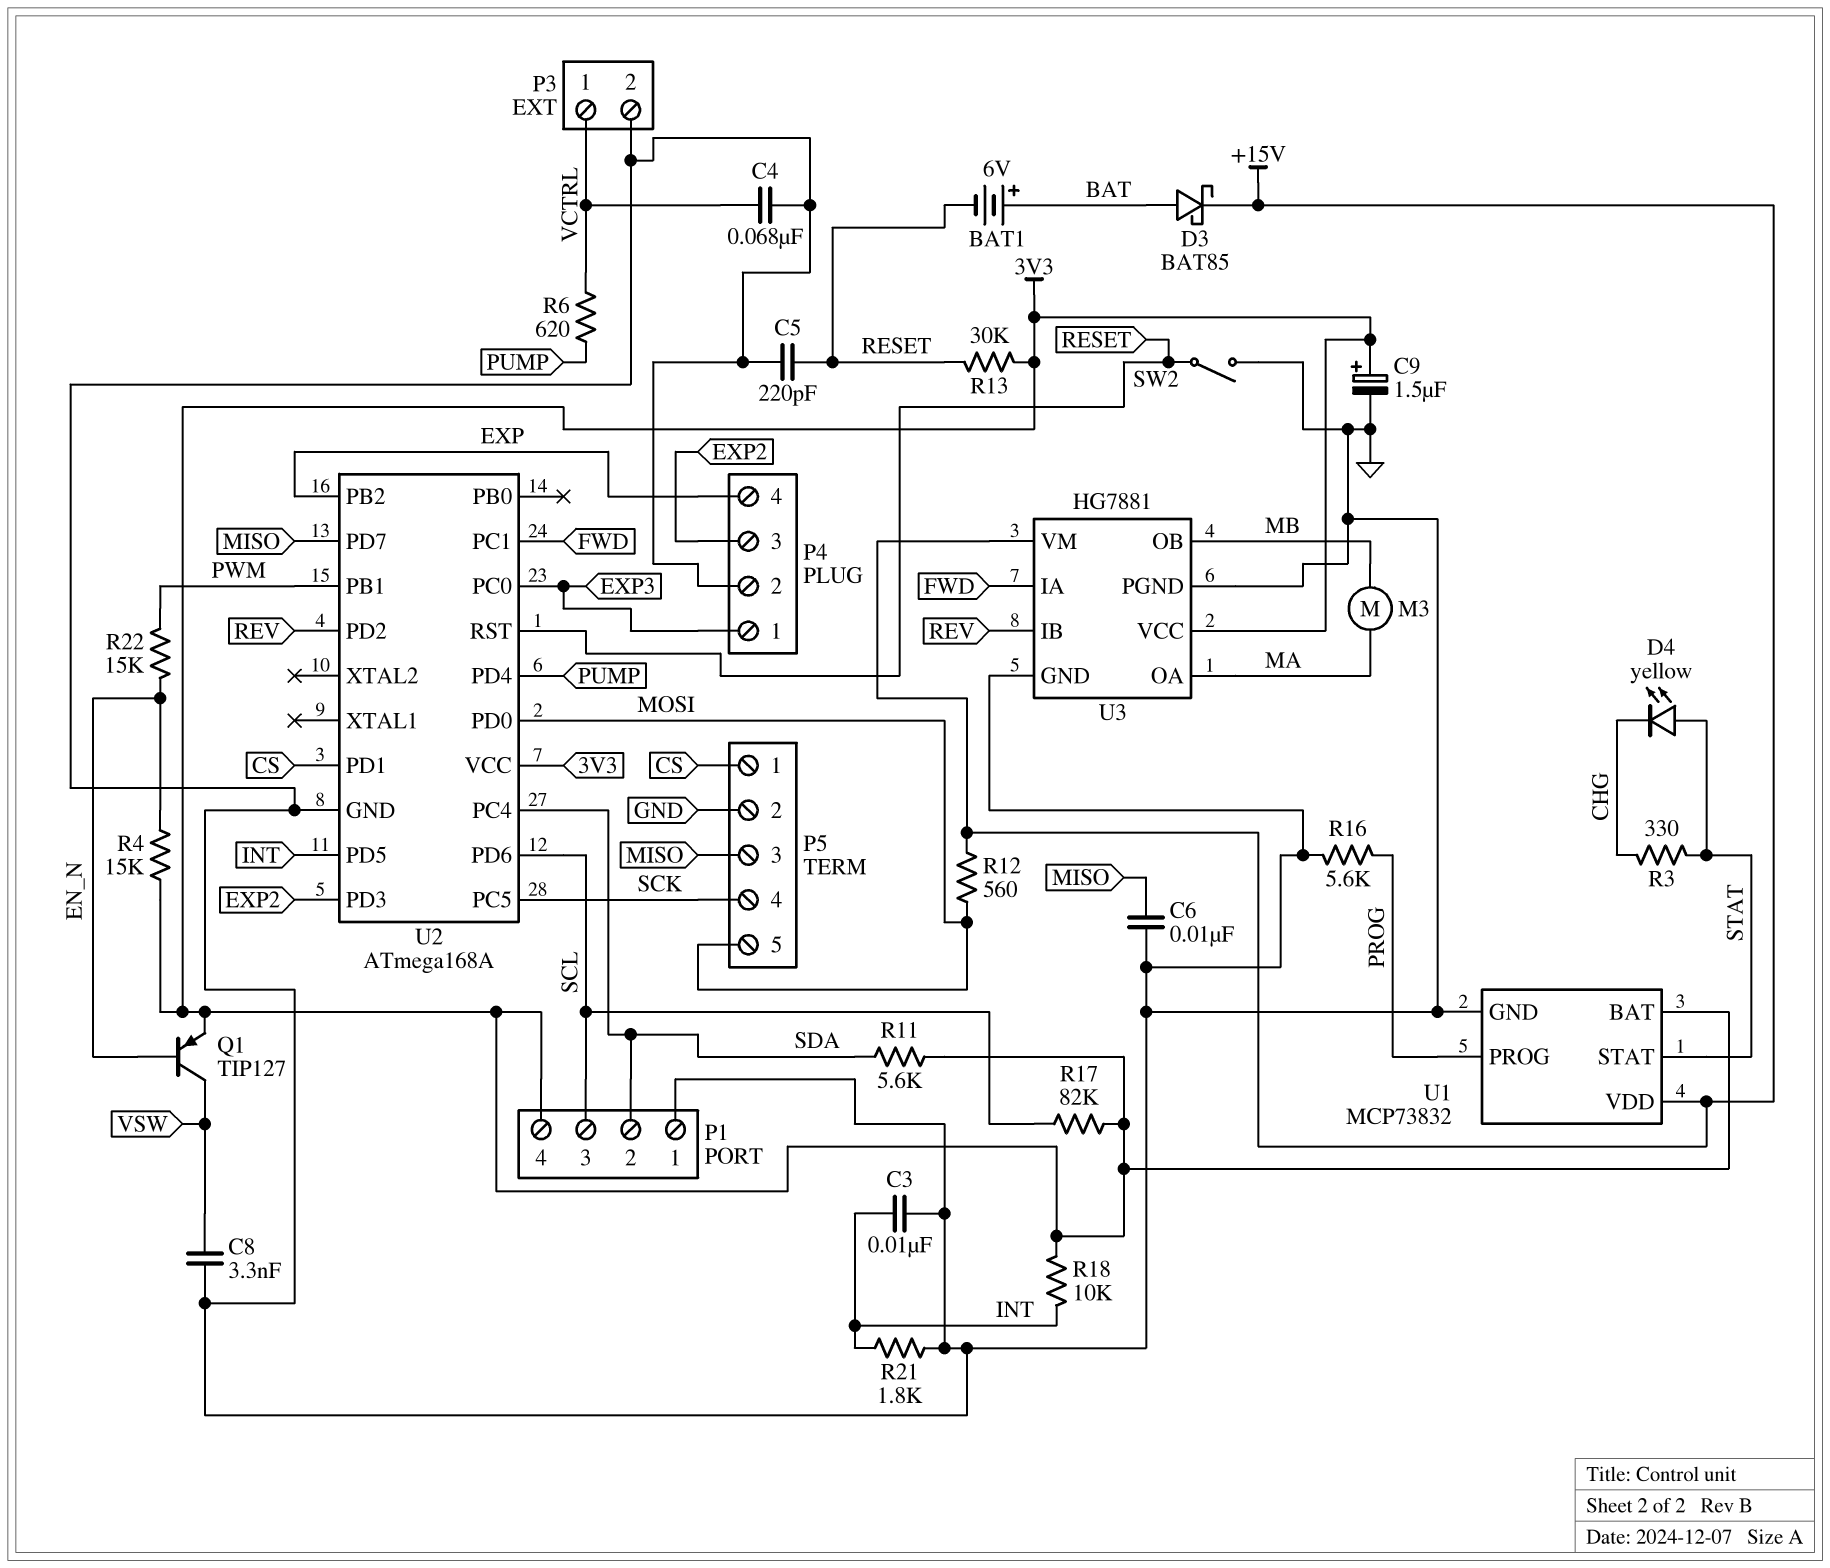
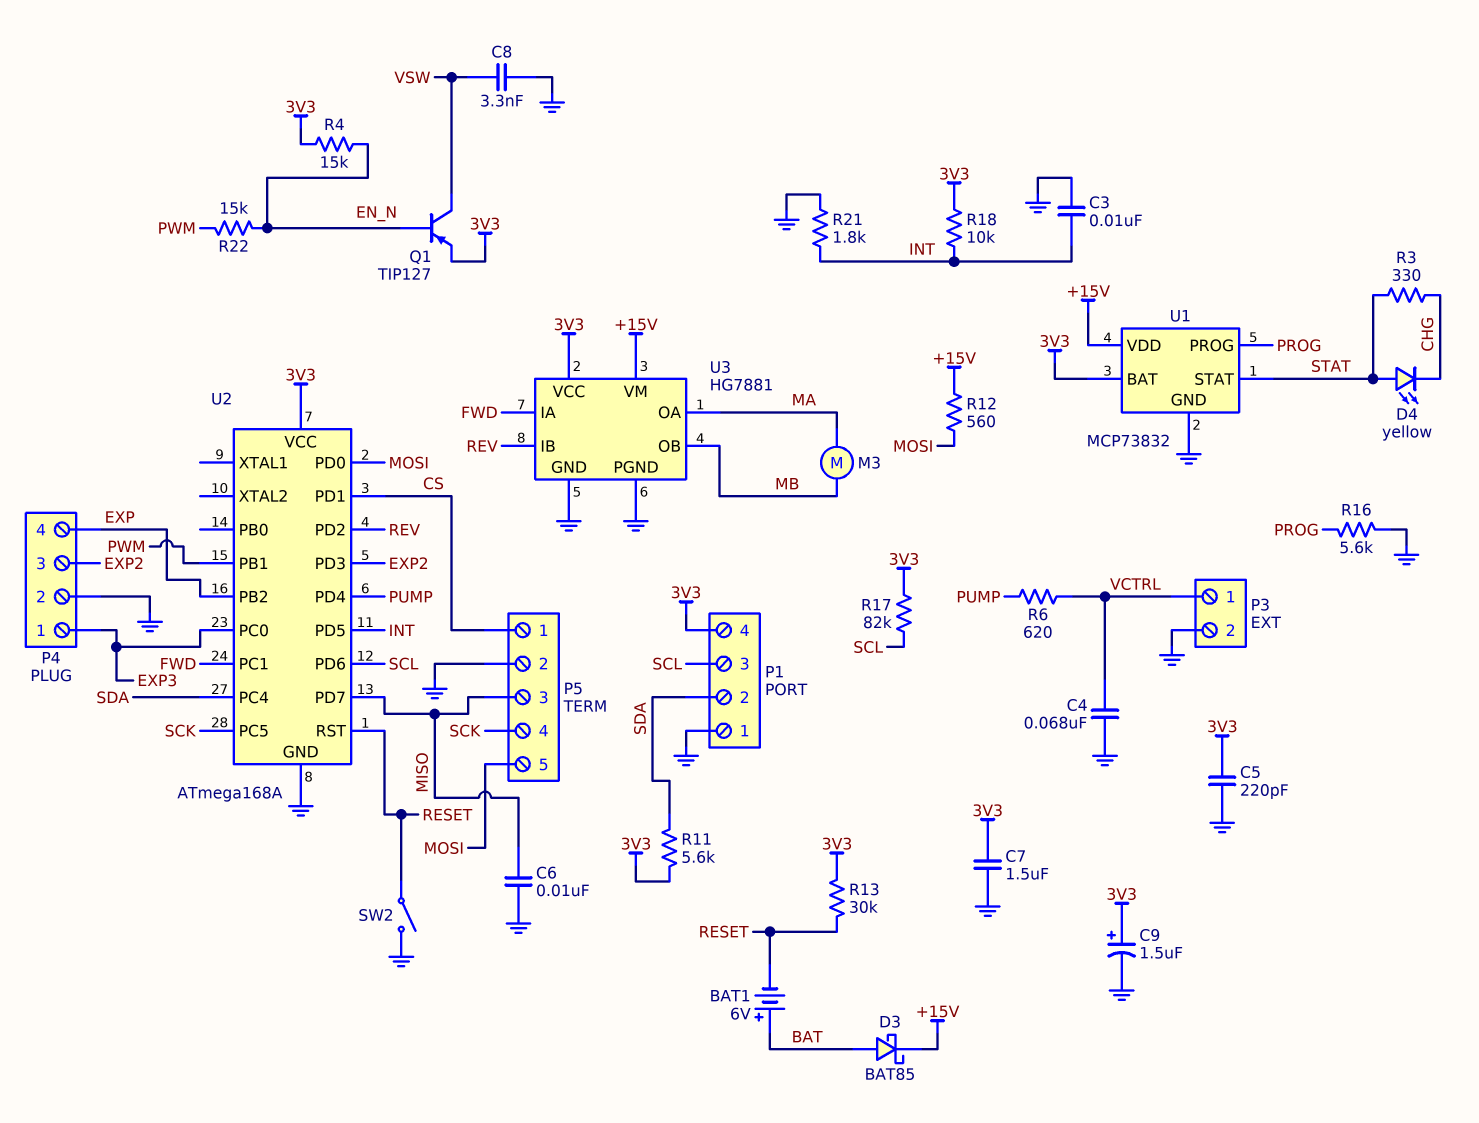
C5: 220pF (GND, RESET) -> 220pF (3V3, GND)
C7: none -> 1.5uF (3V3, GND)

